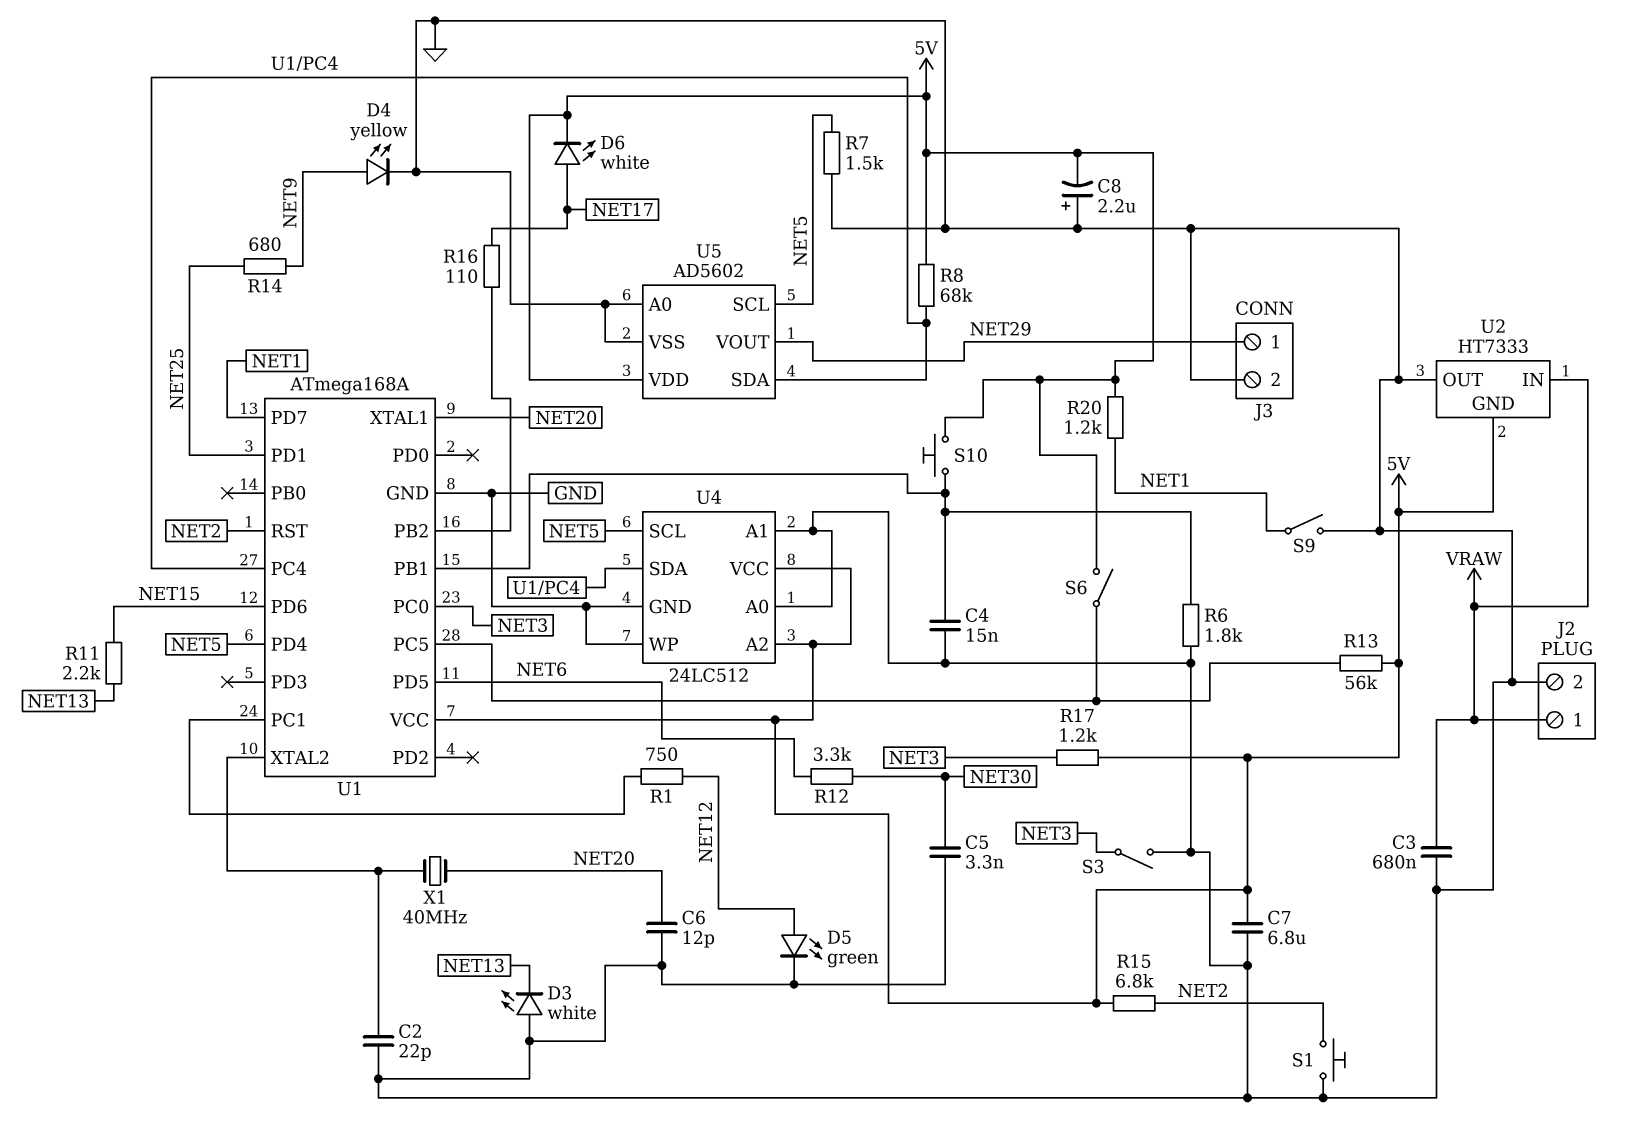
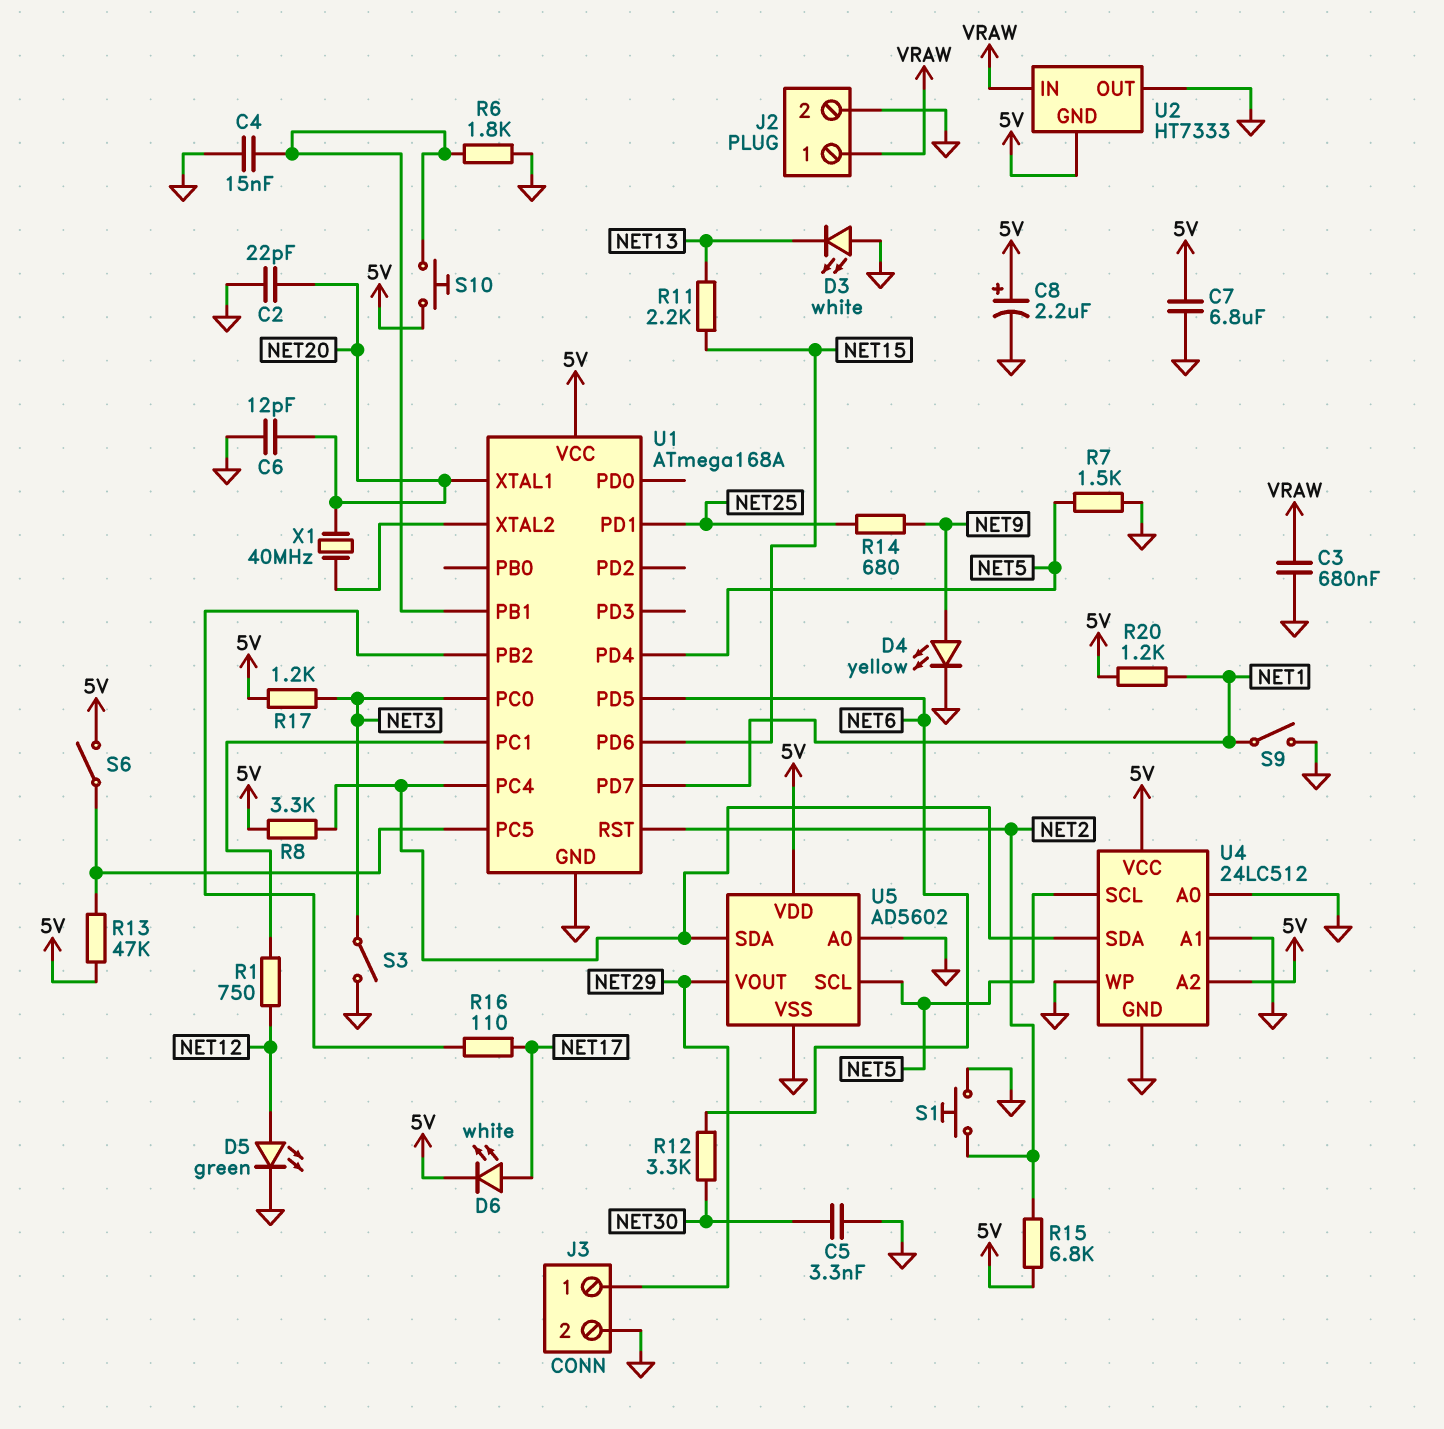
C2: 22pF (GND, U1/XTAL2) -> 22pF (GND, NET20)
C8: 2.2uF (plus GND, minus 5V) -> 2.2uF (plus 5V, minus GND)
R8: 68k (5V, U1/PC4) -> 3.3k (5V, U1/PC4)
R13: 56k (5V, U1/PC5) -> 47k (5V, U1/PC5)

